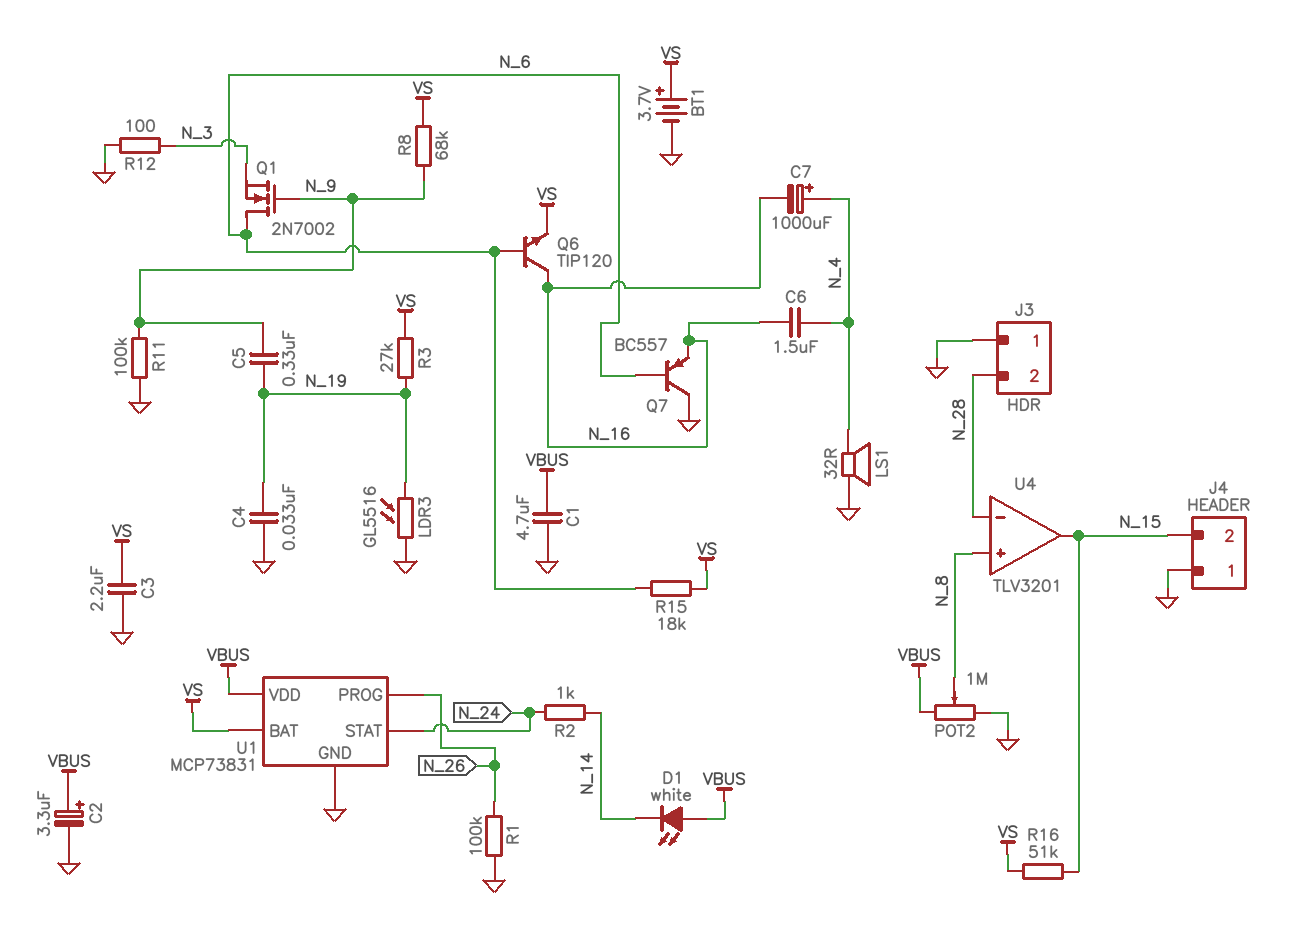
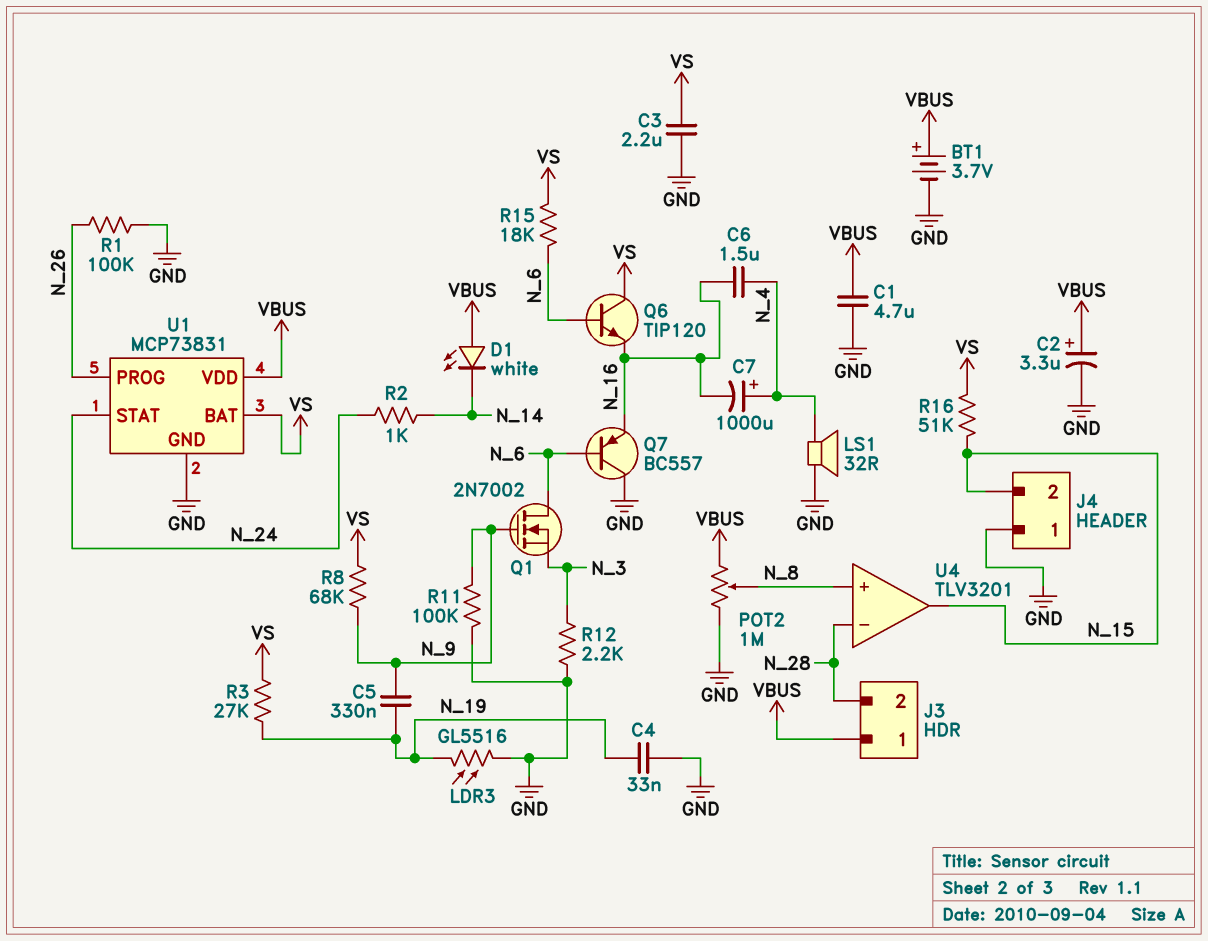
BT1: 3.7V (plus VS, minus GND) -> 3.7V (plus VBUS, minus GND)
J3 pin 1: GND -> VBUS
Q6: NPN TIP120 (B N_6, C N_16, E VS) -> NPN TIP120 (B N_6, C VS, E N_16)
R12: 100 (GND, N_3) -> 2.2k (GND, N_3)

